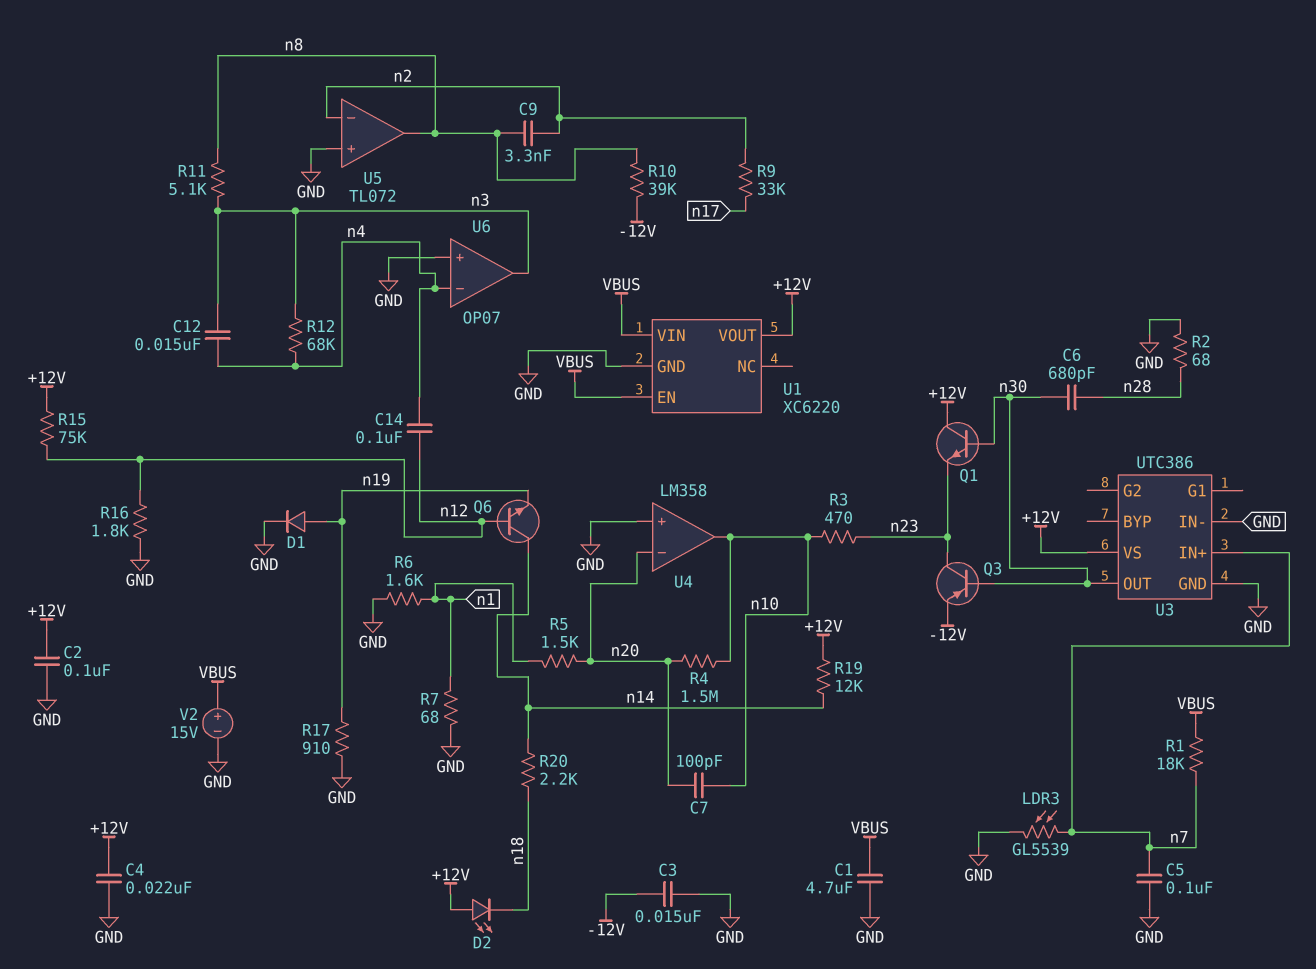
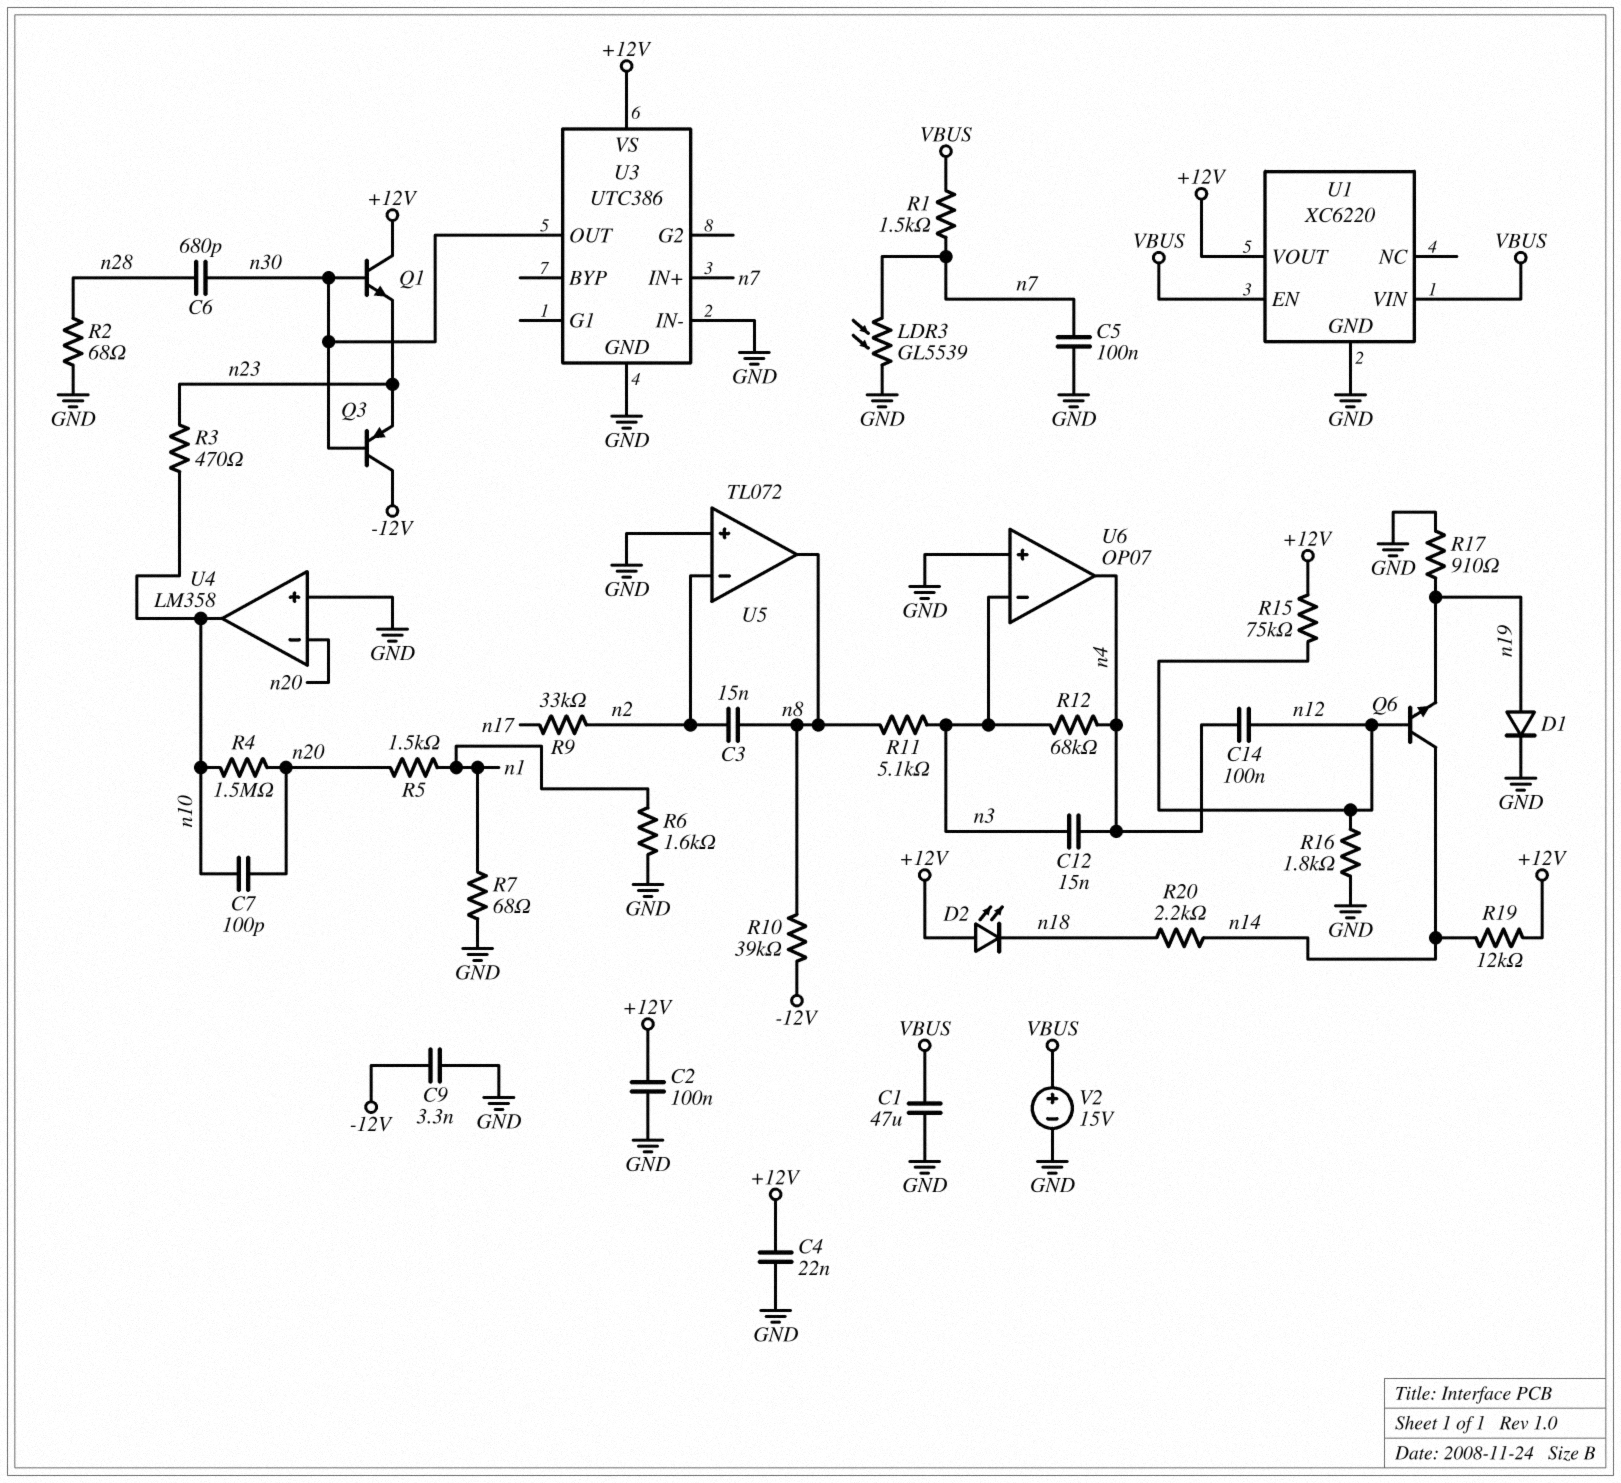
C1: 4.7uF (GND, VBUS) -> 47uF (GND, VBUS)
C3: 15nF (-12V, GND) -> 15nF (n2, n8)
C9: 3.3nF (n2, n8) -> 3.3nF (-12V, GND)
Q3: PNP (B n30, C n23, E -12V) -> PNP (B n30, C -12V, E n23)
R1: 18k (VBUS, n7) -> 1.5k (VBUS, n7)
U6 pin in-: n4 -> n3
U6 pin out: n3 -> n4

